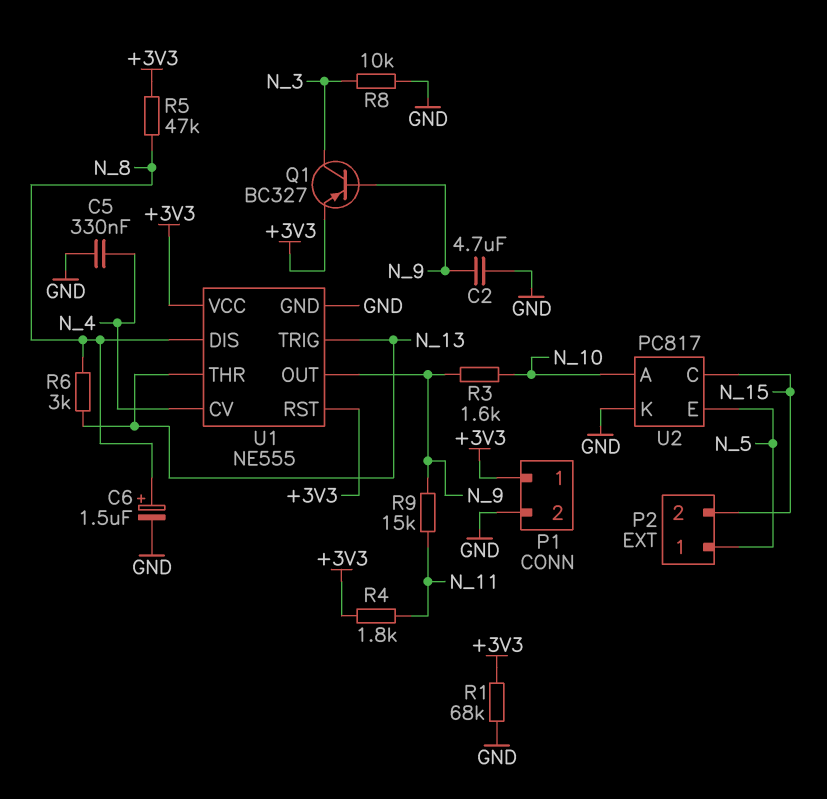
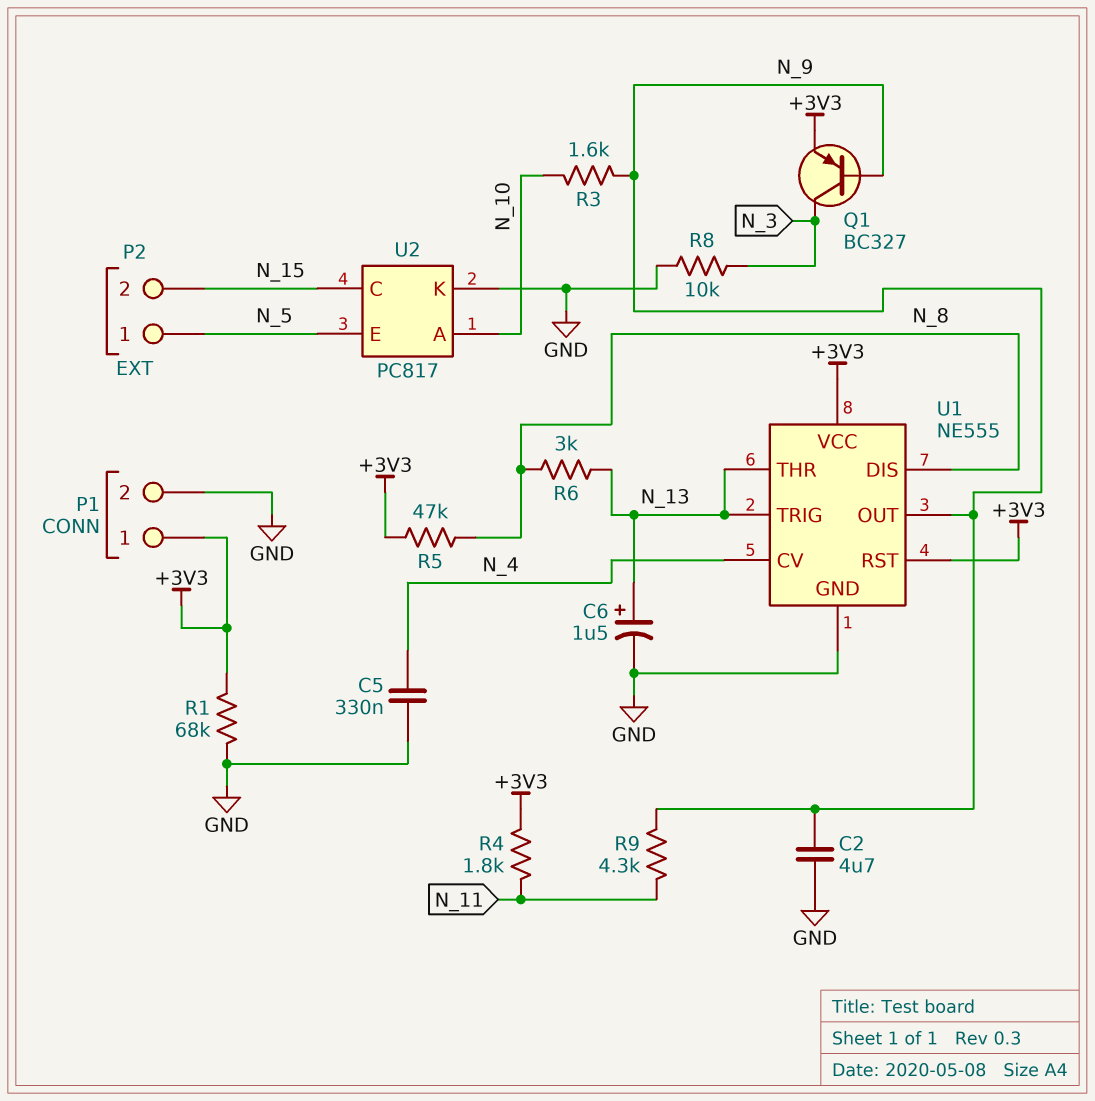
C6: 1.5uF (plus N_8, minus GND) -> 1.5uF (plus N_13, minus GND)
R9: 15k (N_9, N_11) -> 4.3k (N_9, N_11)

